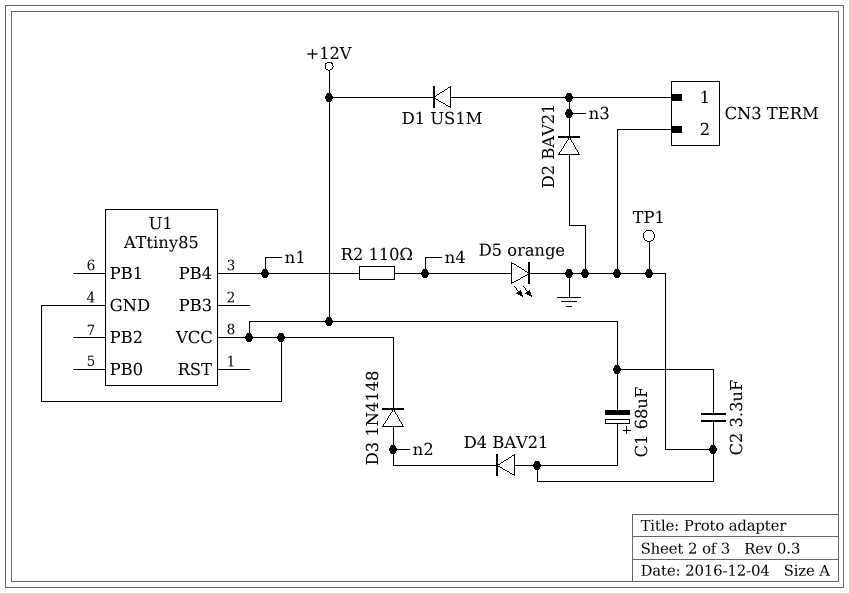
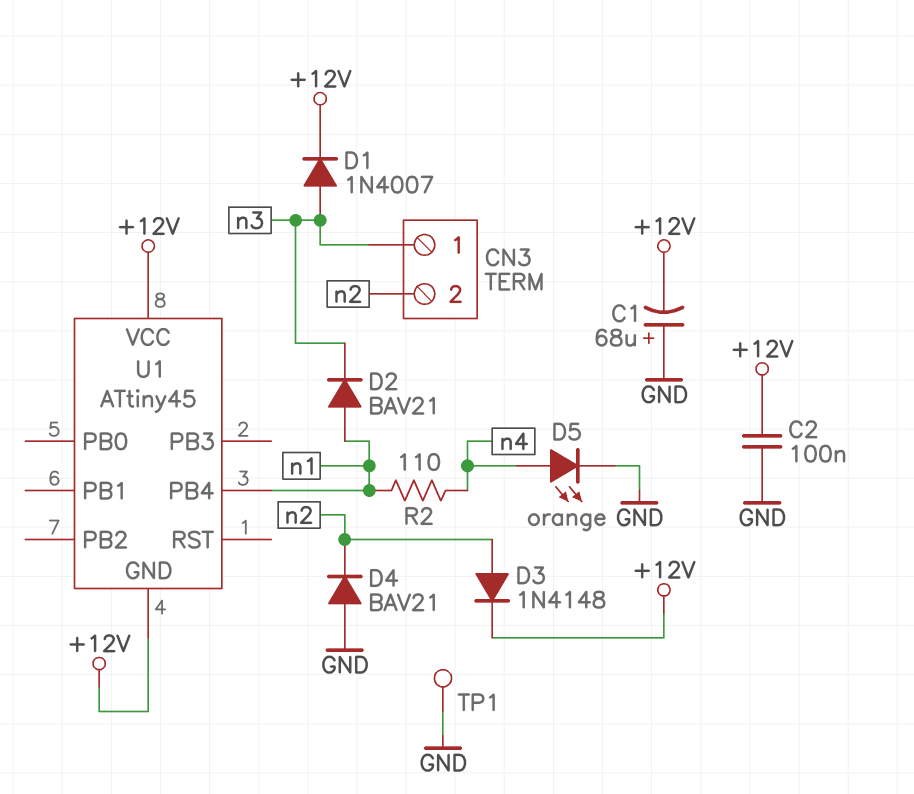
C2: 3.3uF (+12V, GND) -> 100nF (+12V, GND)
CN3 pin 2: GND -> n2
D1: diode US1M (A n3, K +12V) -> diode 1N4007 (A n3, K +12V)
D2: diode BAV21 (A GND, K n3) -> diode BAV21 (A n1, K n3)
U1: ATtiny85 -> ATtiny45

